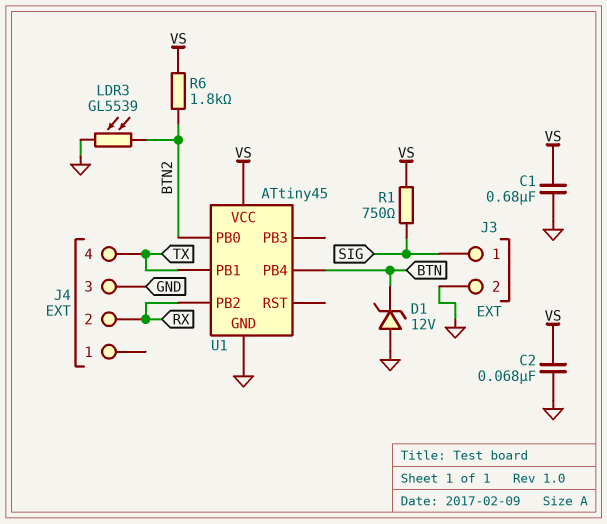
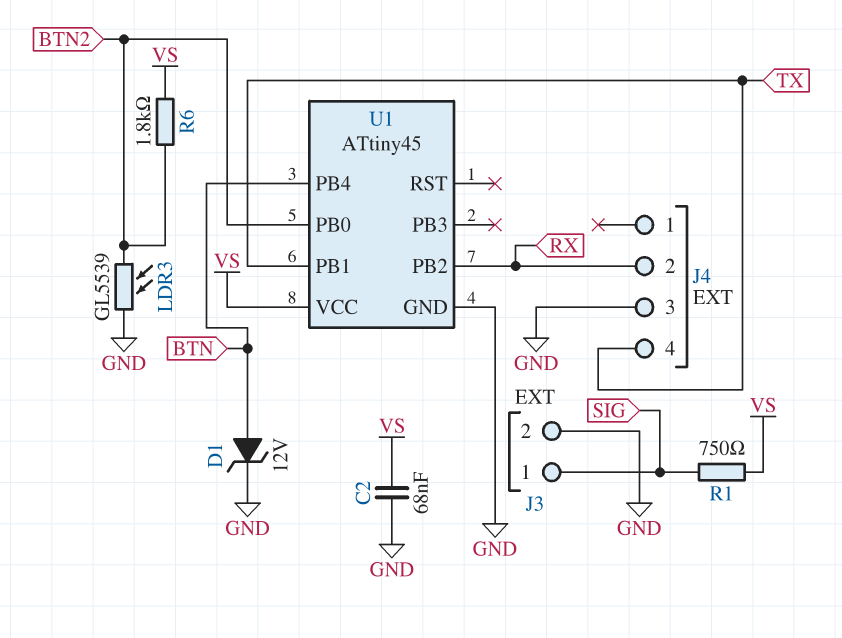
C1: 680nF (GND, VS) -> none
D1: zener 12V (A GND, K BTN) -> zener 12V (A BTN, K GND)

